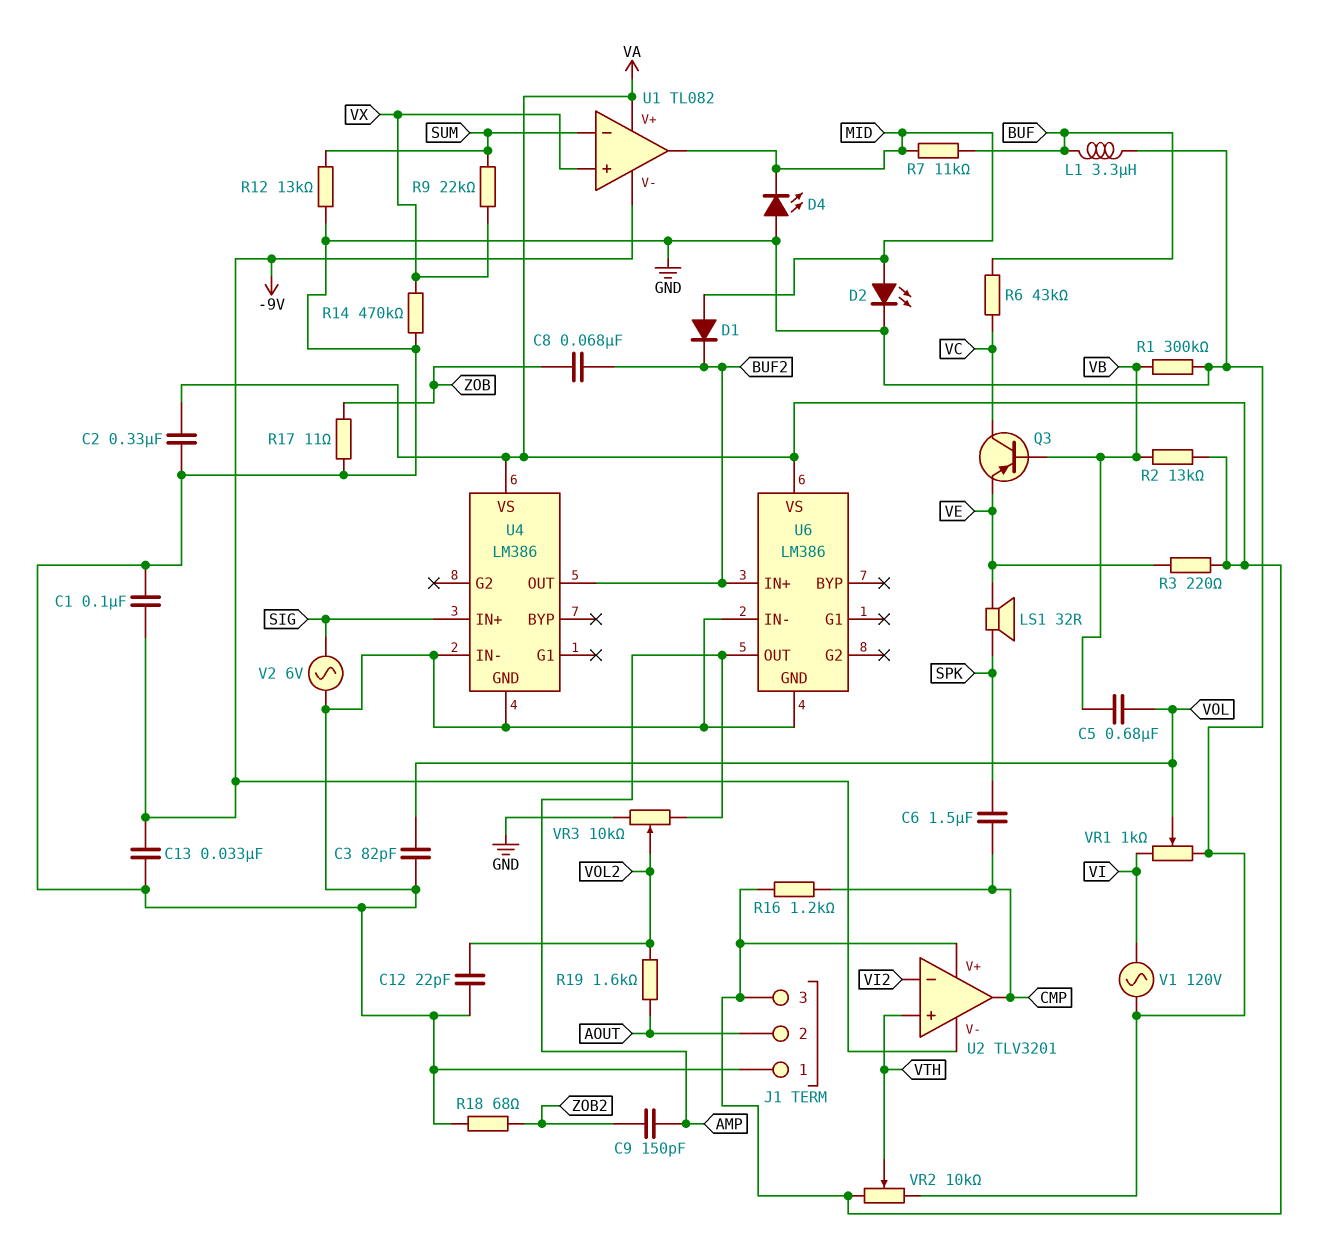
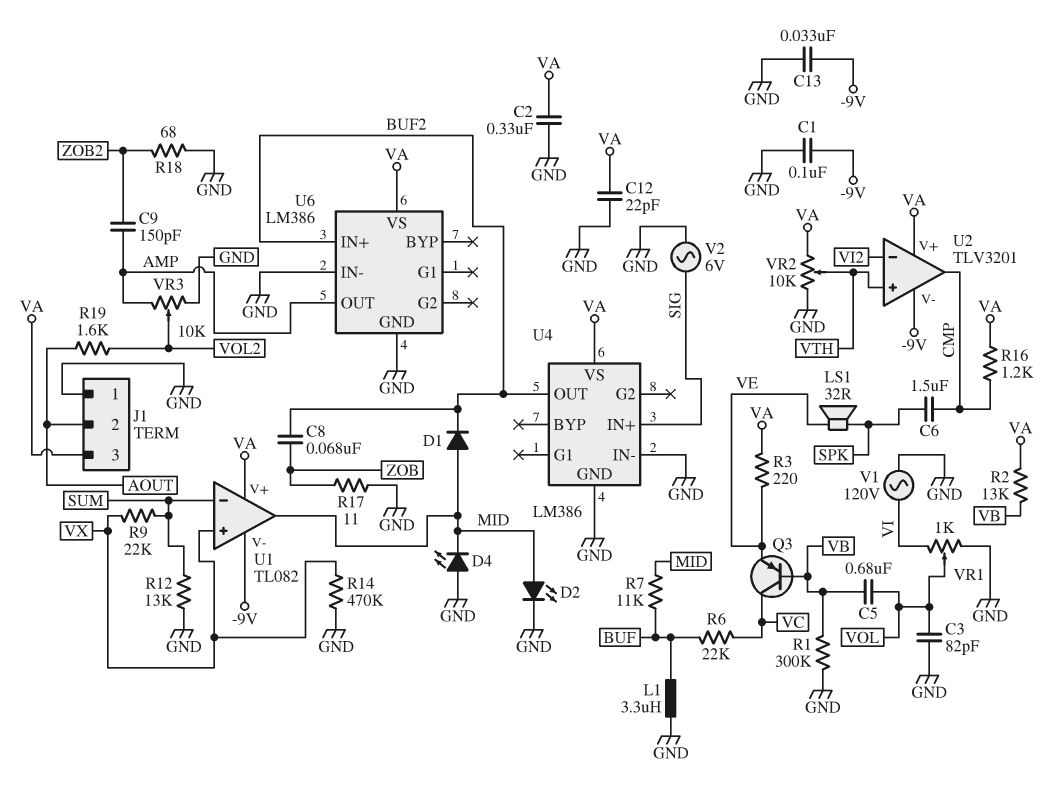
C12: 22pF (GND, VOL2) -> 22pF (GND, VA)
R6: 43k (BUF, VC) -> 22k (BUF, VC)

